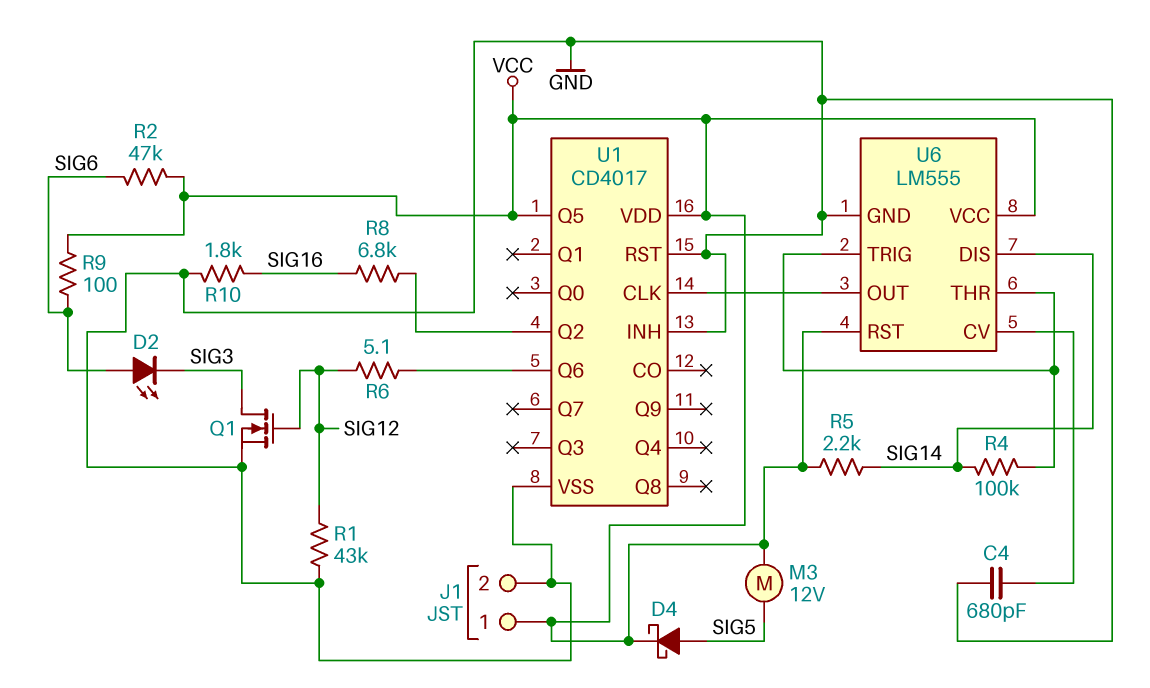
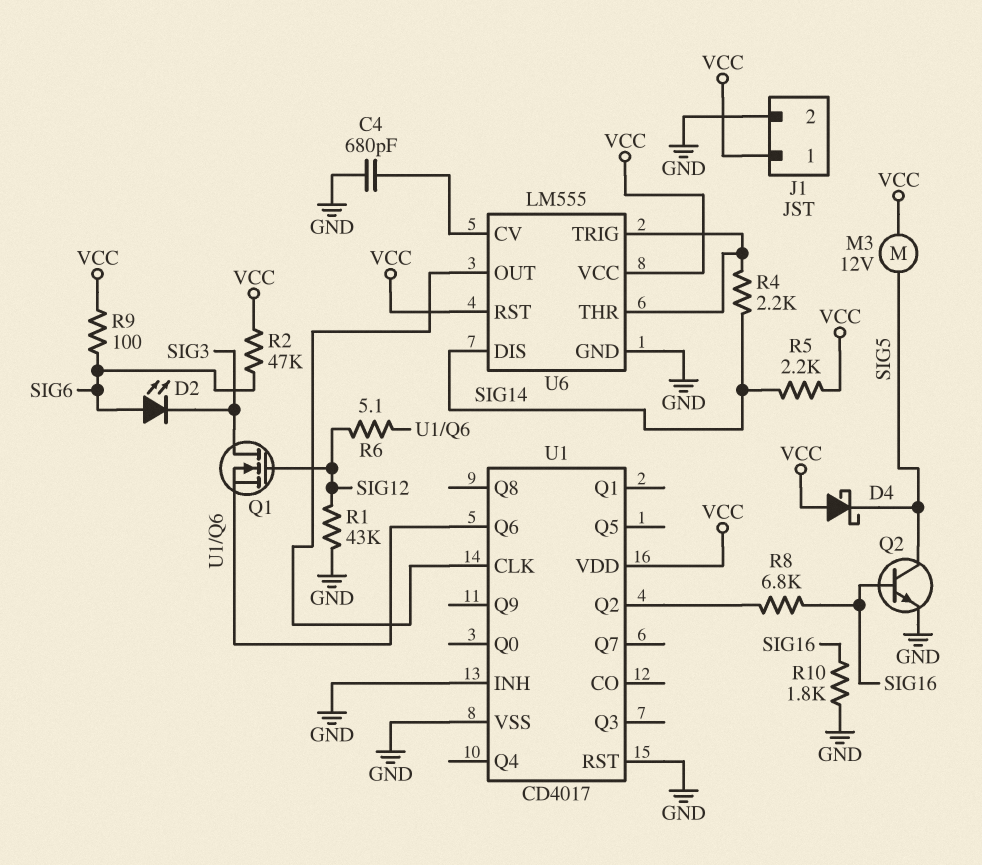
D4: schottky (A SIG5, K VCC) -> schottky (A VCC, K SIG5)
Q1: NMOS (G SIG12, D SIG3, S GND) -> NMOS (G SIG12, D SIG3, S U1/Q6)
Q2: none -> NPN (B SIG16, C SIG5, E GND)
R4: 100k (SIG14, U6/THR) -> 2.2k (SIG14, U6/THR)
U1 pin Q5: VCC -> none

